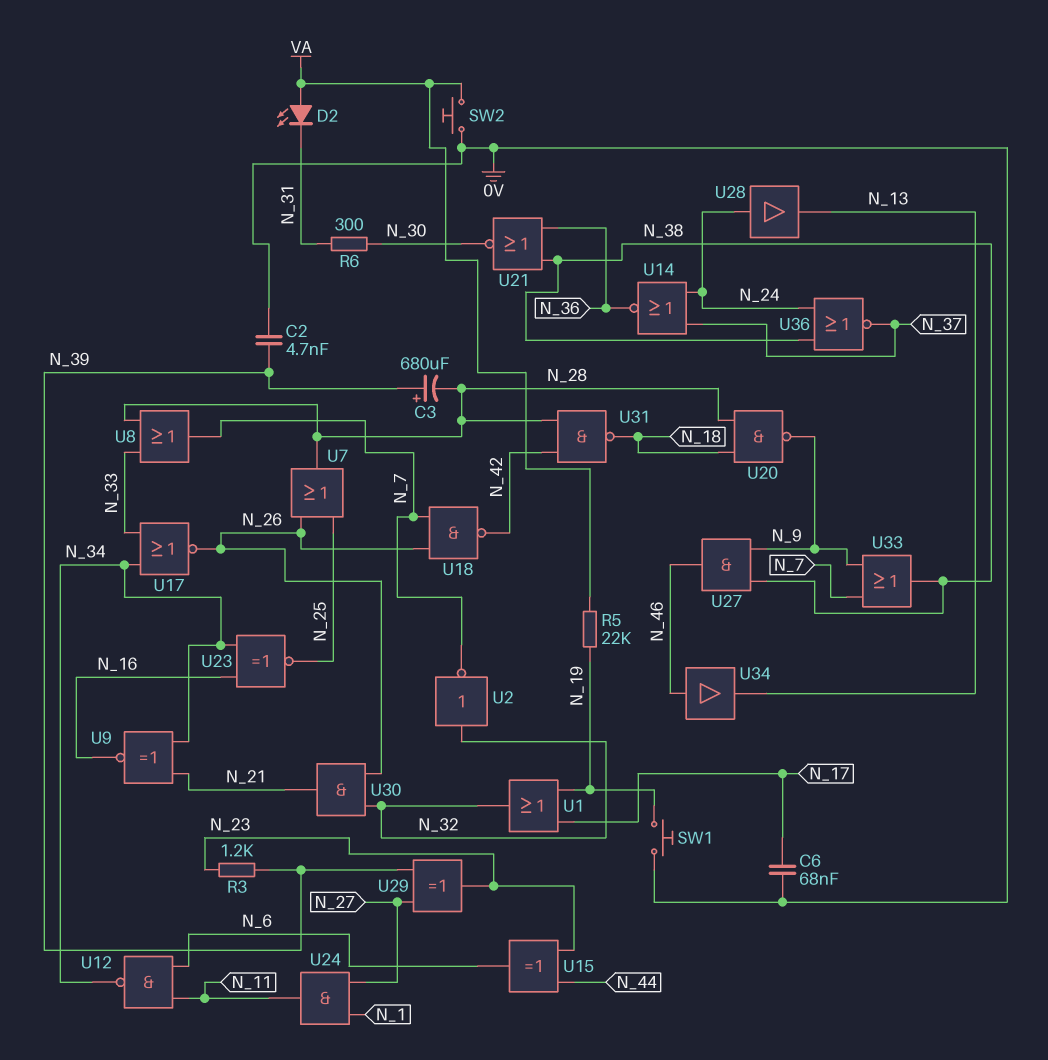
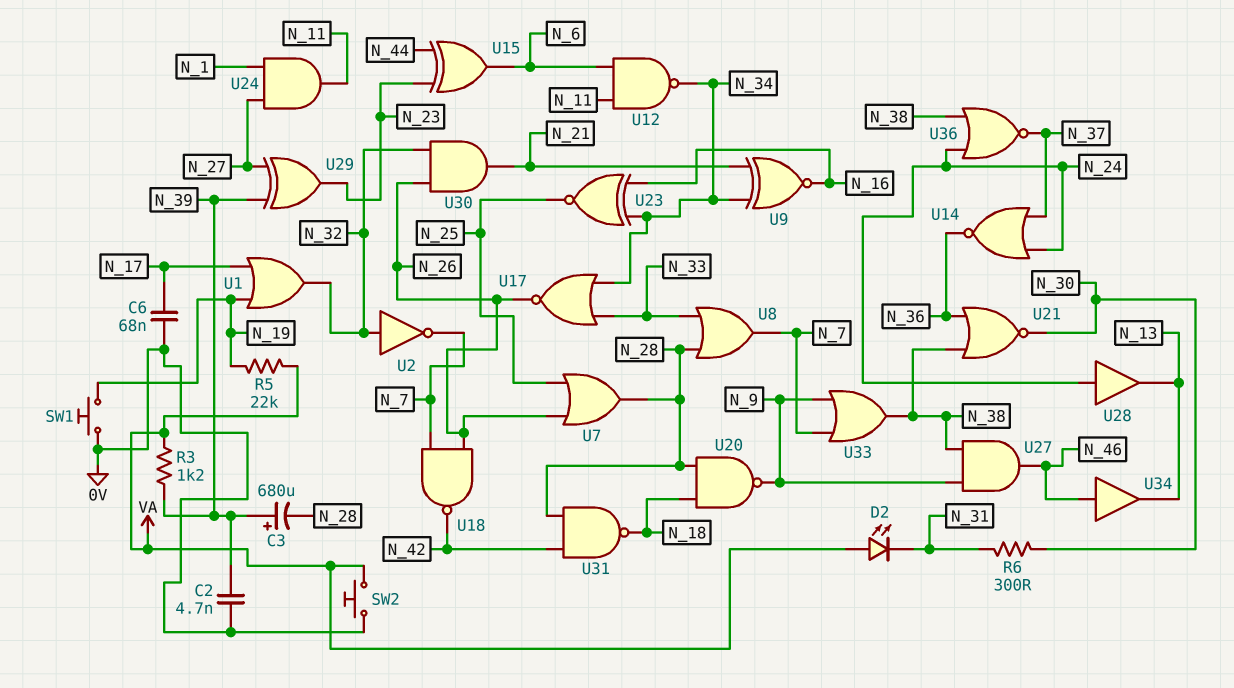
R3: 1.2k (N_23, N_39) -> 1.2k (N_39, VA)

